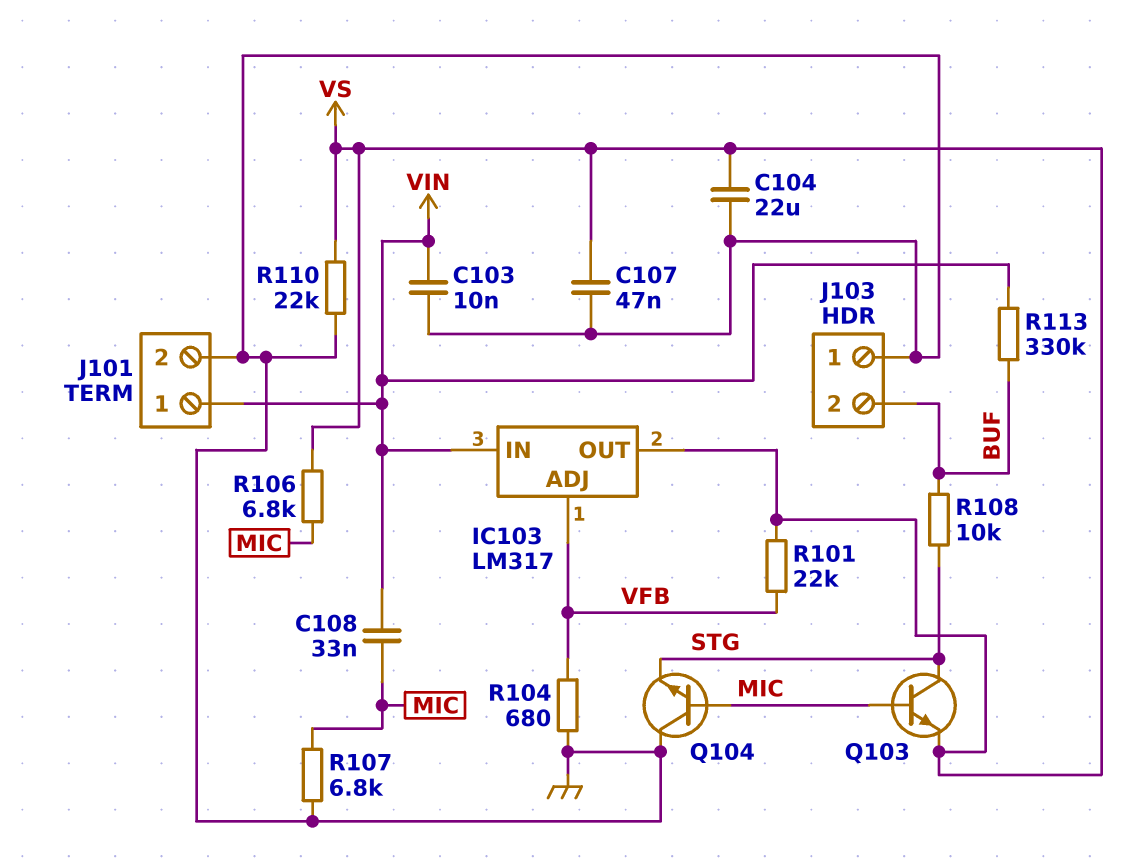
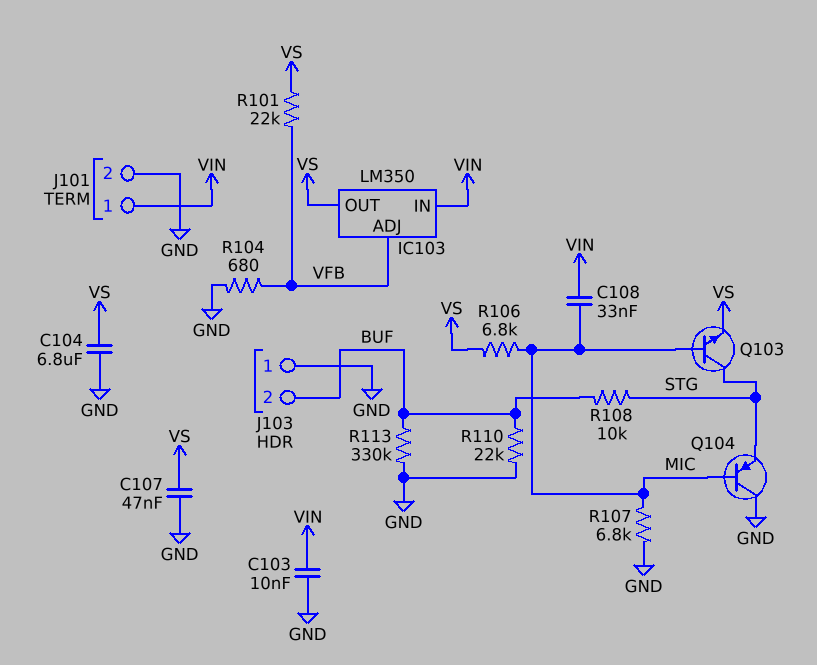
C104: 22uF (GND, VS) -> 6.8uF (GND, VS)
IC103: LM317 -> LM350
Q104: NPN (B MIC, C GND, E STG) -> PNP (B MIC, C GND, E STG)
R110: 22k (GND, VS) -> 22k (BUF, GND)
R113: 330k (BUF, VIN) -> 330k (BUF, GND)

